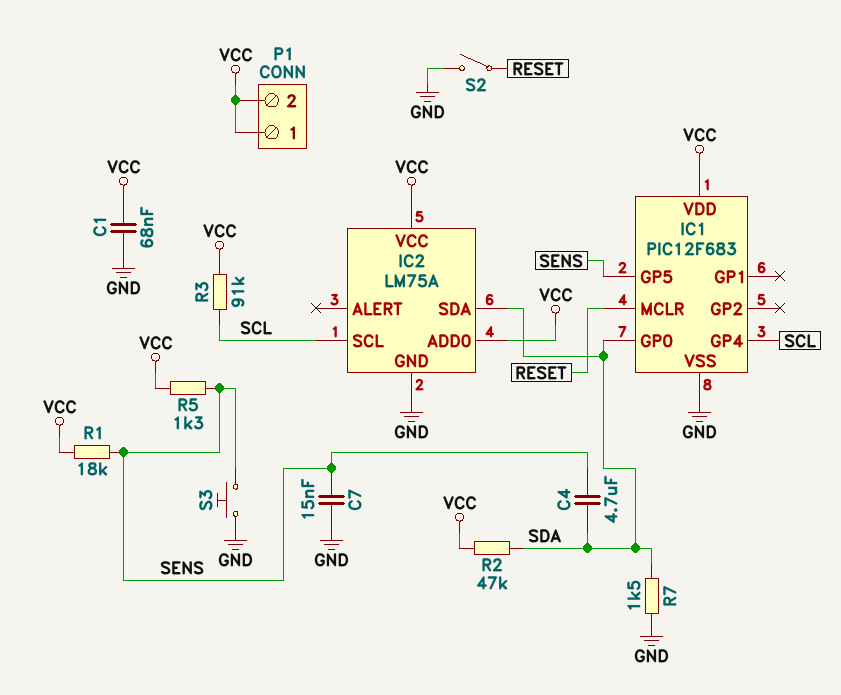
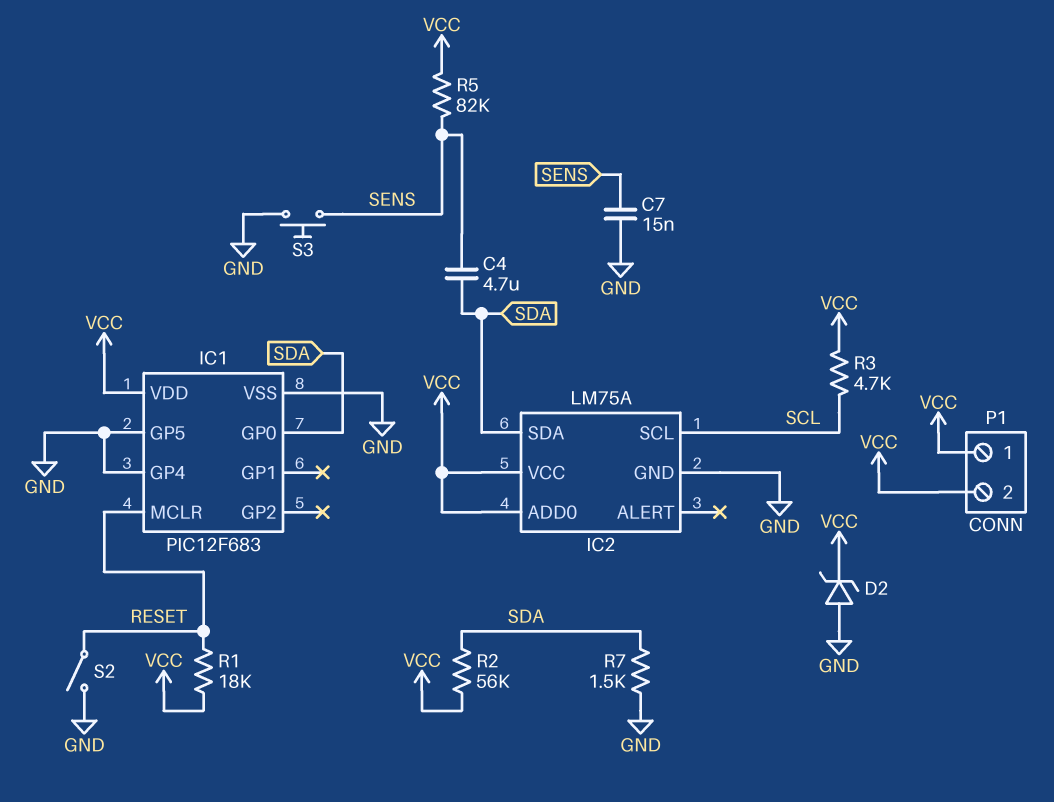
C1: 68nF (GND, VCC) -> none
D2: none -> zener (A GND, K VCC)
IC1 pin GP4: SCL -> GND
IC1 pin GP5: SENS -> GND
R1: 18k (SENS, VCC) -> 18k (RESET, VCC)
R2: 47k (SDA, VCC) -> 56k (SDA, VCC)
R3: 91k (SCL, VCC) -> 4.7k (SCL, VCC)
R5: 1.3k (SENS, VCC) -> 82k (SENS, VCC)

